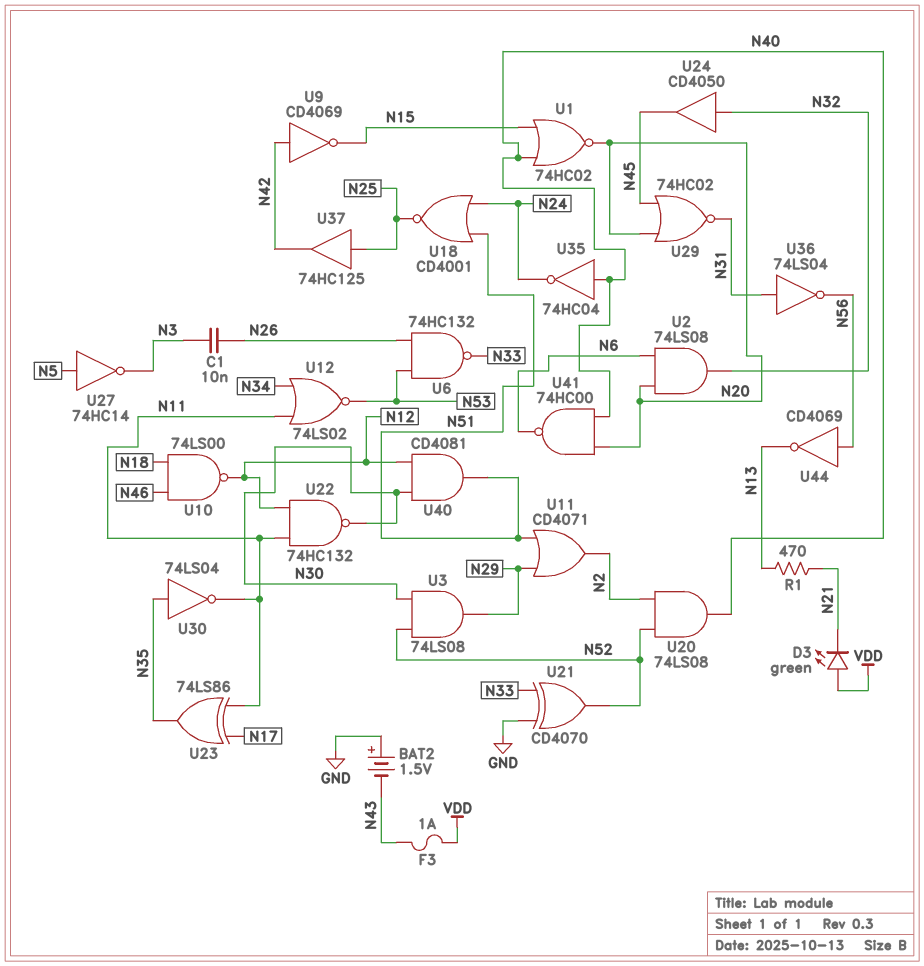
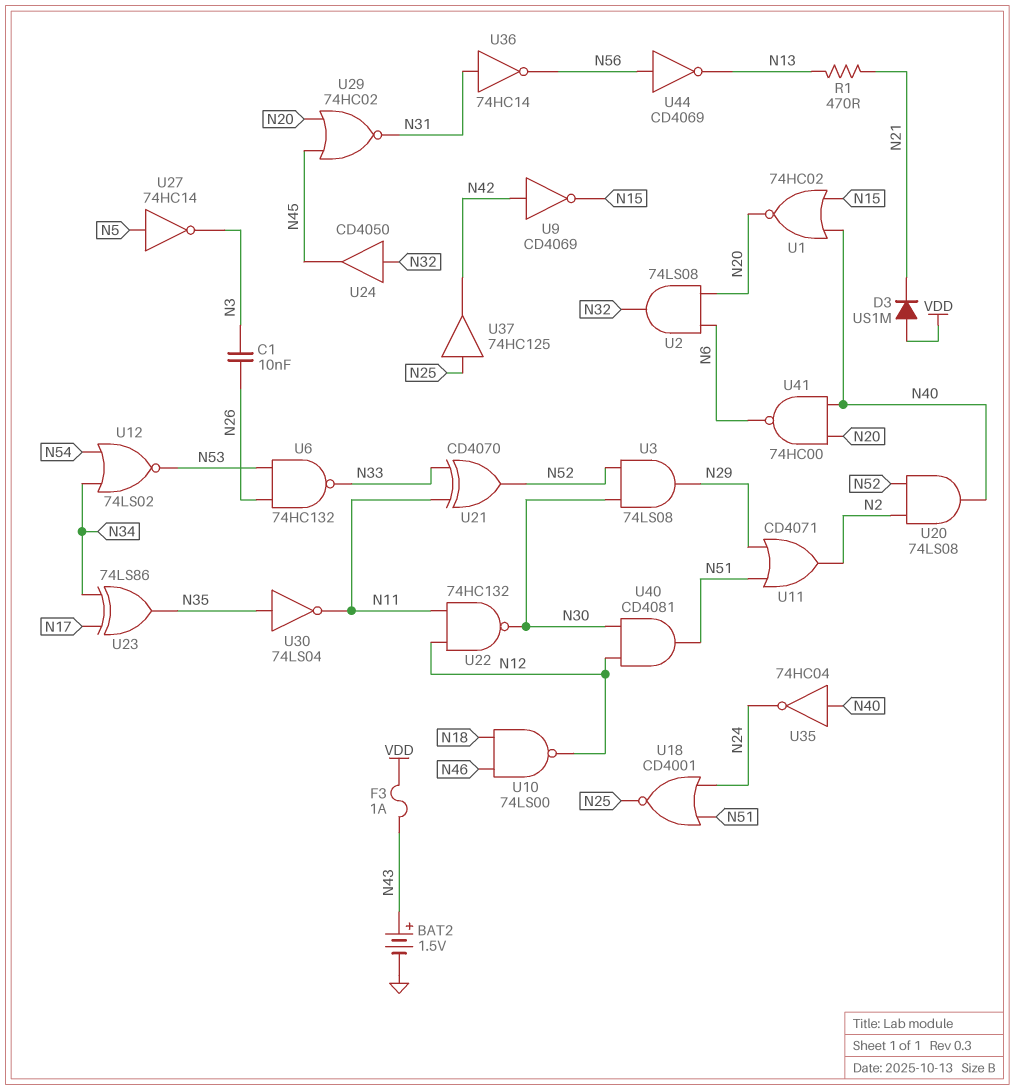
BAT2: 1.5V (plus GND, minus N43) -> 1.5V (plus N43, minus GND)
D3: LED green (A VDD, K N21) -> diode US1M (A VDD, K N21)
U12: NOR 74LS02 (in N11, in N34, out N53) -> NOR 74LS02 (in N34, in N54, out N53)
U21: XOR CD4070 (in GND, in N33, out N52) -> XOR CD4070 (in N11, in N33, out N52)
U23: XOR 74LS86 (in N11, in N17, out N35) -> XOR 74LS86 (in N17, in N34, out N35)
U36: NOT 74LS04 (in N31, out N56) -> NOT 74HC14 (in N31, out N56)

